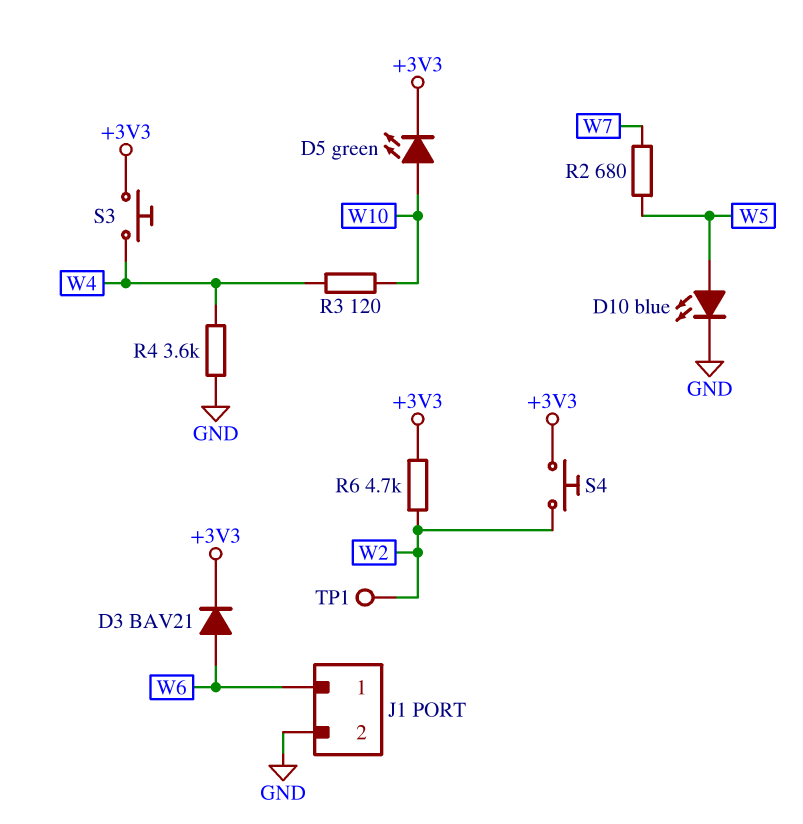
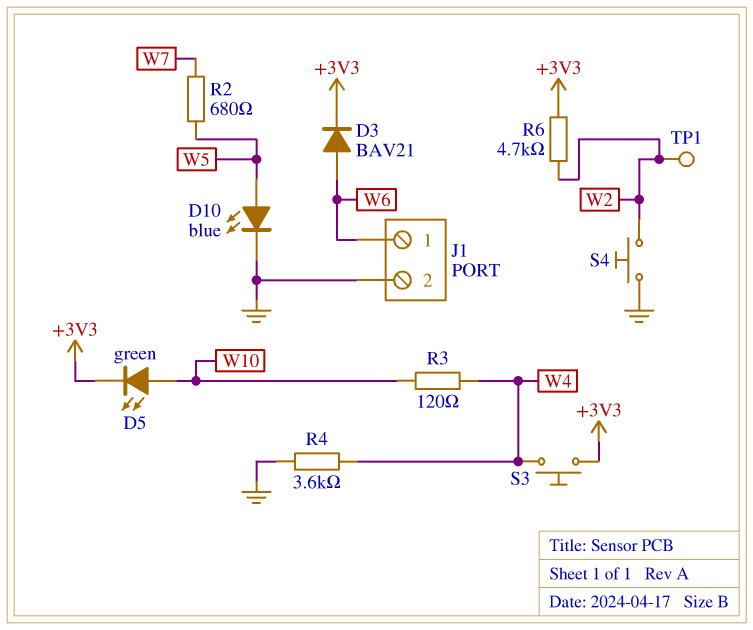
S4: button (+3V3, W2) -> button (GND, W2)

